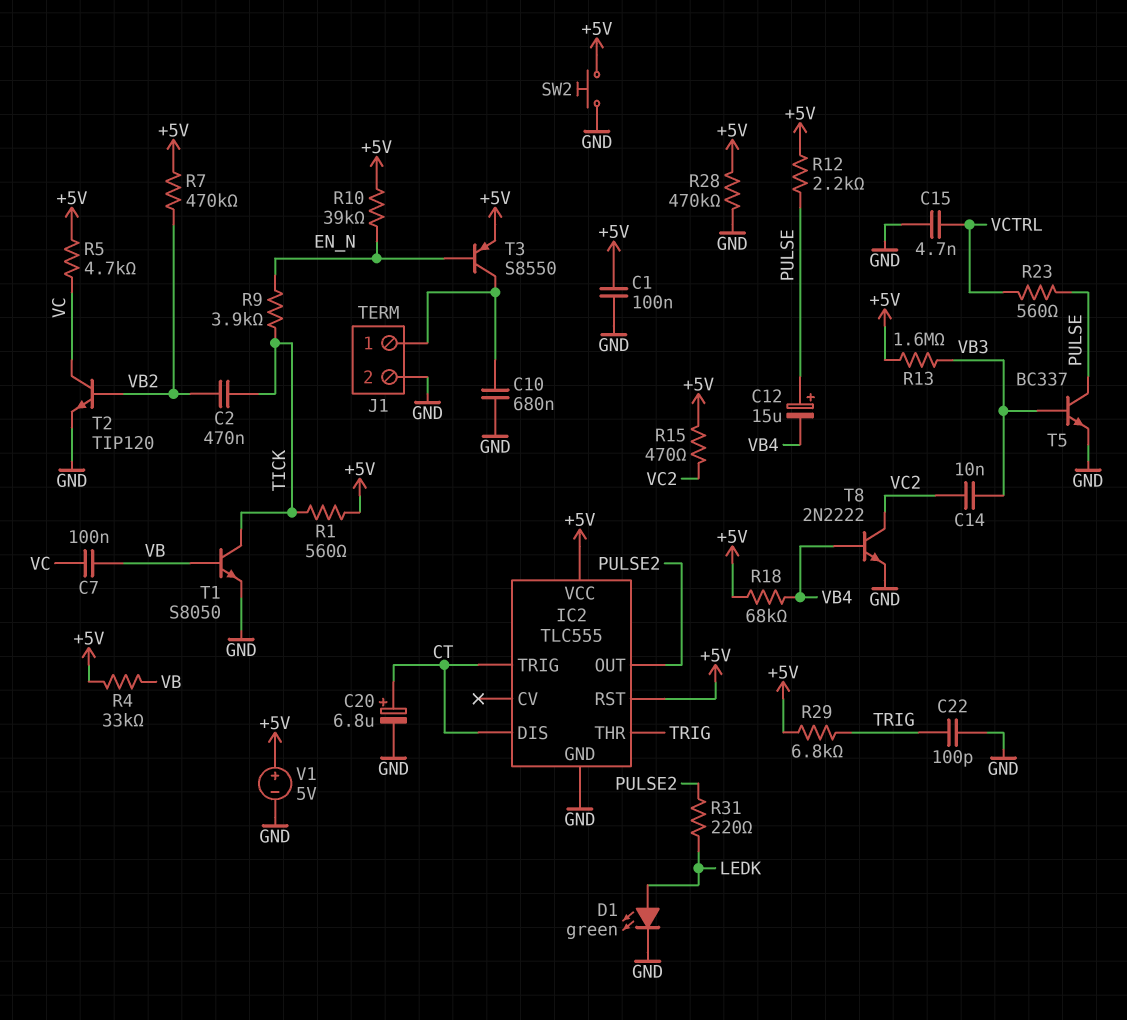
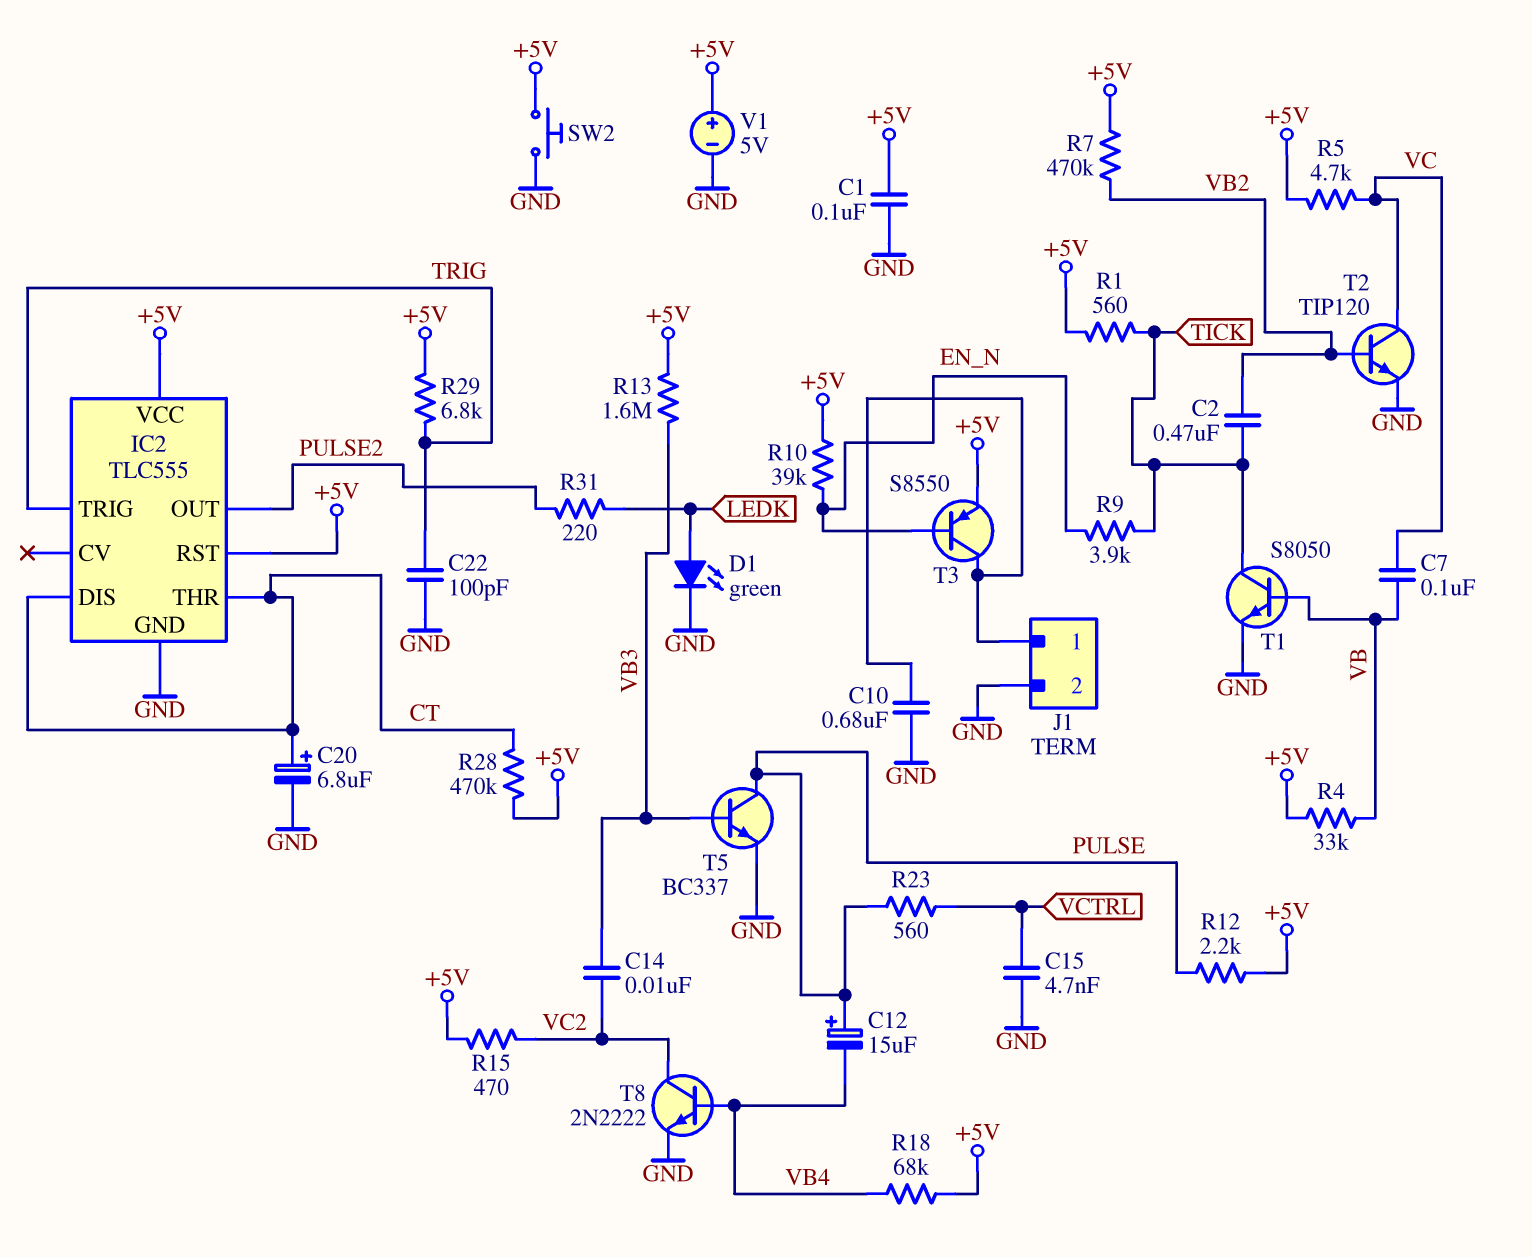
IC2 pin THR: TRIG -> CT
IC2 pin TRIG: CT -> TRIG
R28: 470k (+5V, GND) -> 470k (+5V, CT)

